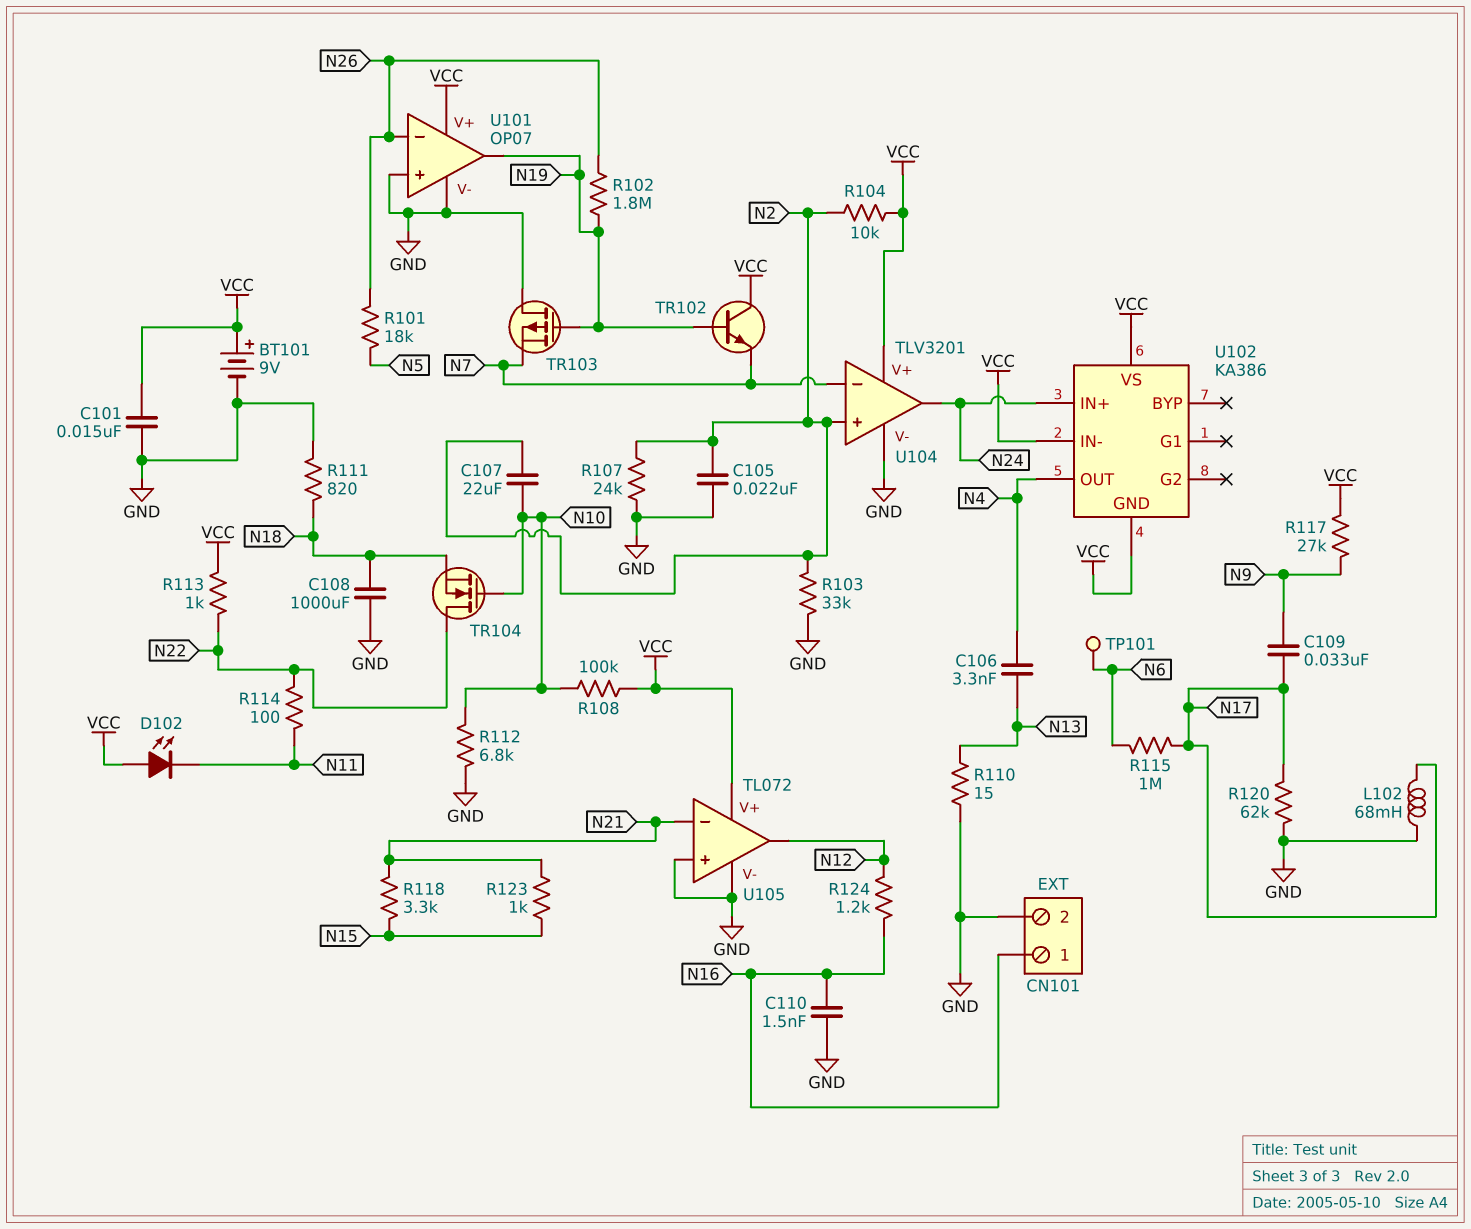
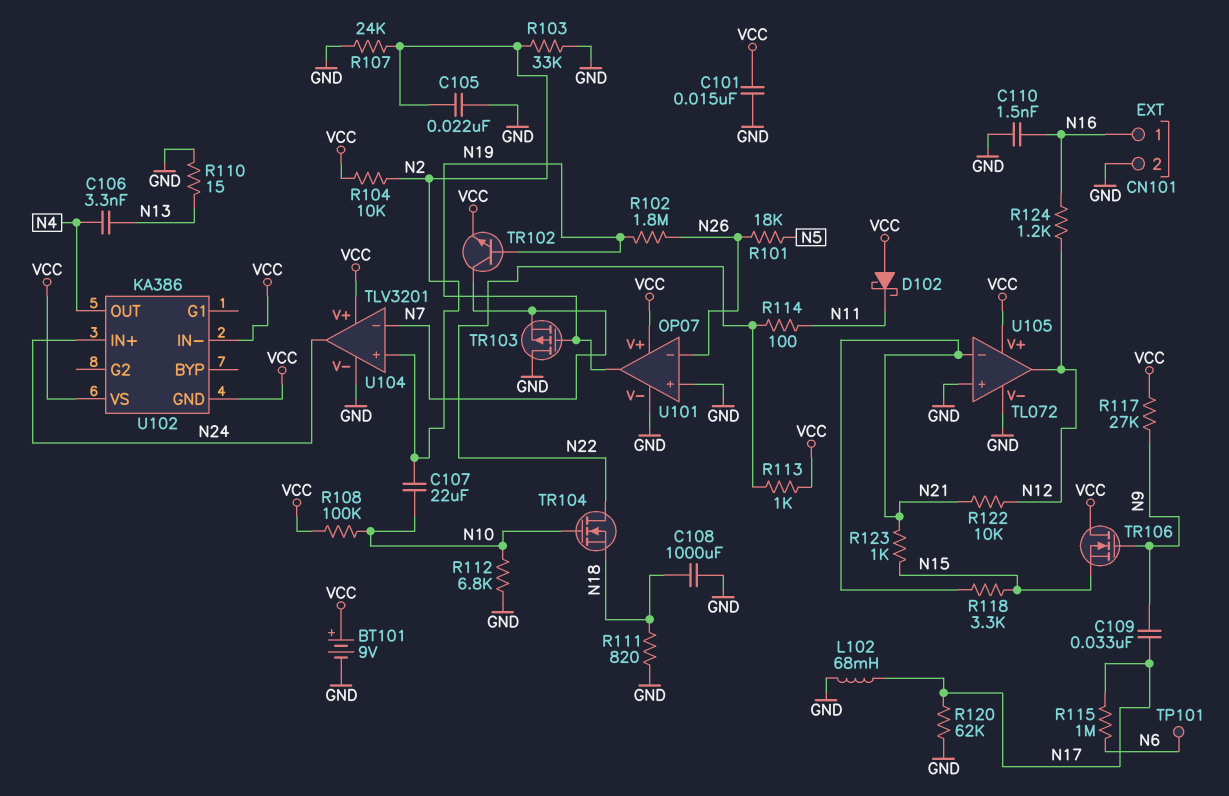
D102: LED (A VCC, K N11) -> schottky (A VCC, K N11)
R122: none -> 10k (N12, N21)
TR102: NPN (B N19, C VCC, E N7) -> NPN (B N19, C N7, E VCC)
TR106: none -> NMOS (G N9, D VCC, S N15)

